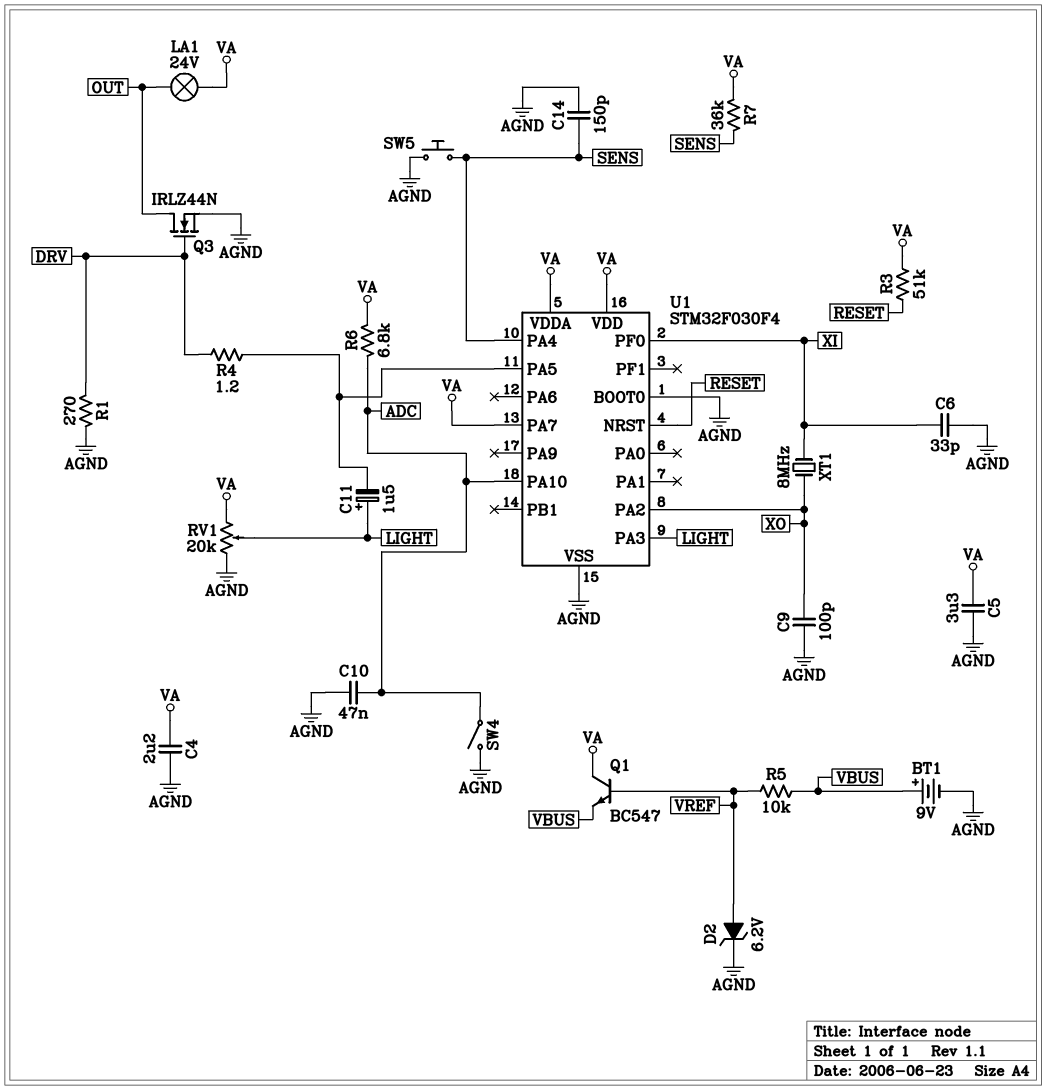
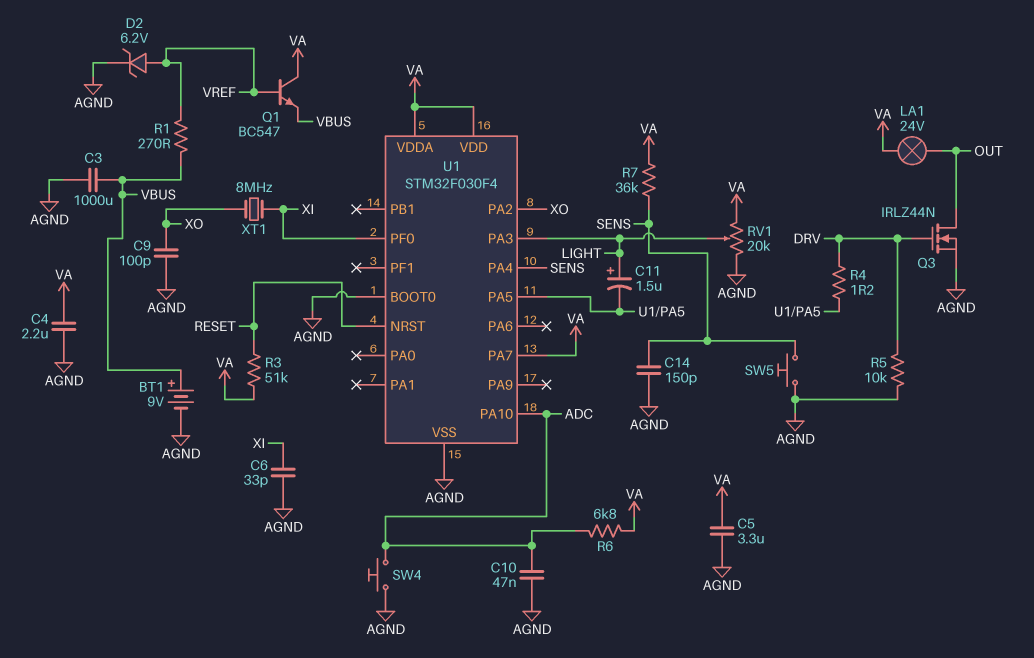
C3: none -> 1000uF (AGND, VBUS)
R1: 270 (AGND, DRV) -> 270 (VBUS, VREF)
R5: 10k (VBUS, VREF) -> 10k (AGND, DRV)
SW4: switch (ADC, AGND) -> button (ADC, AGND)

